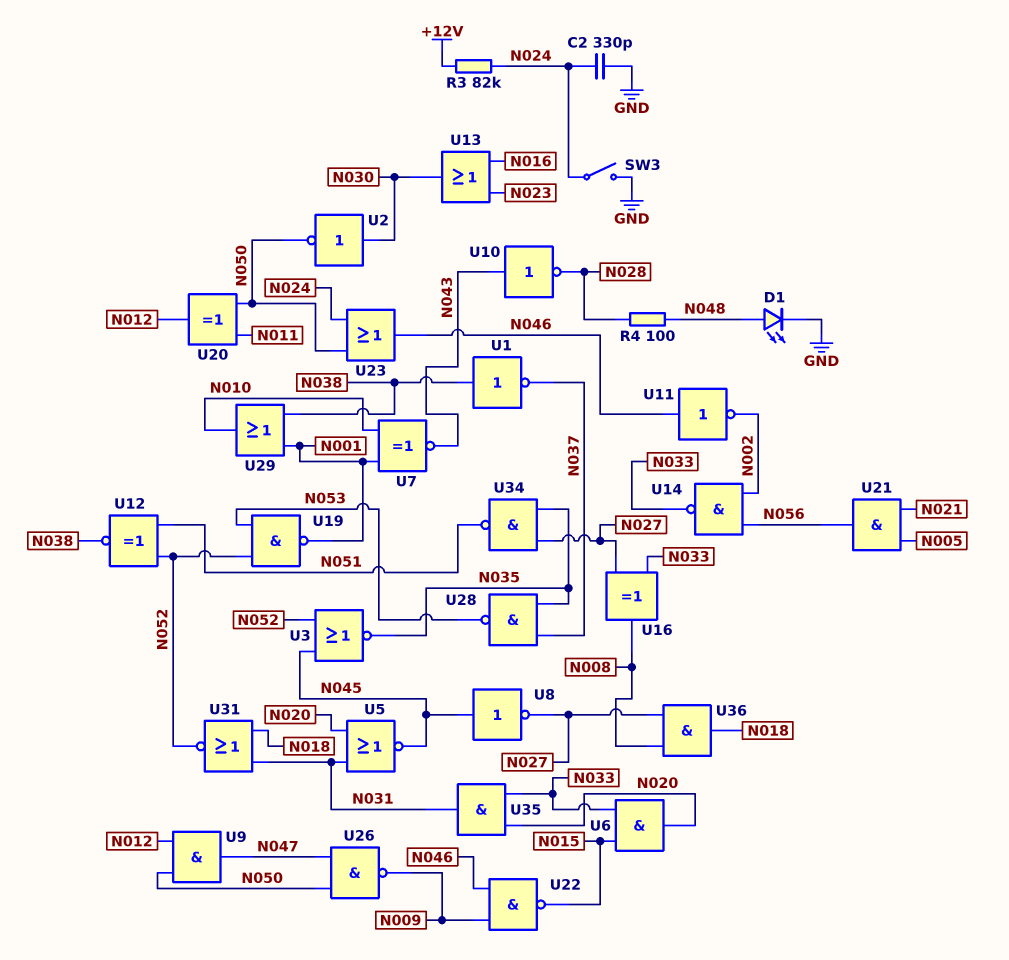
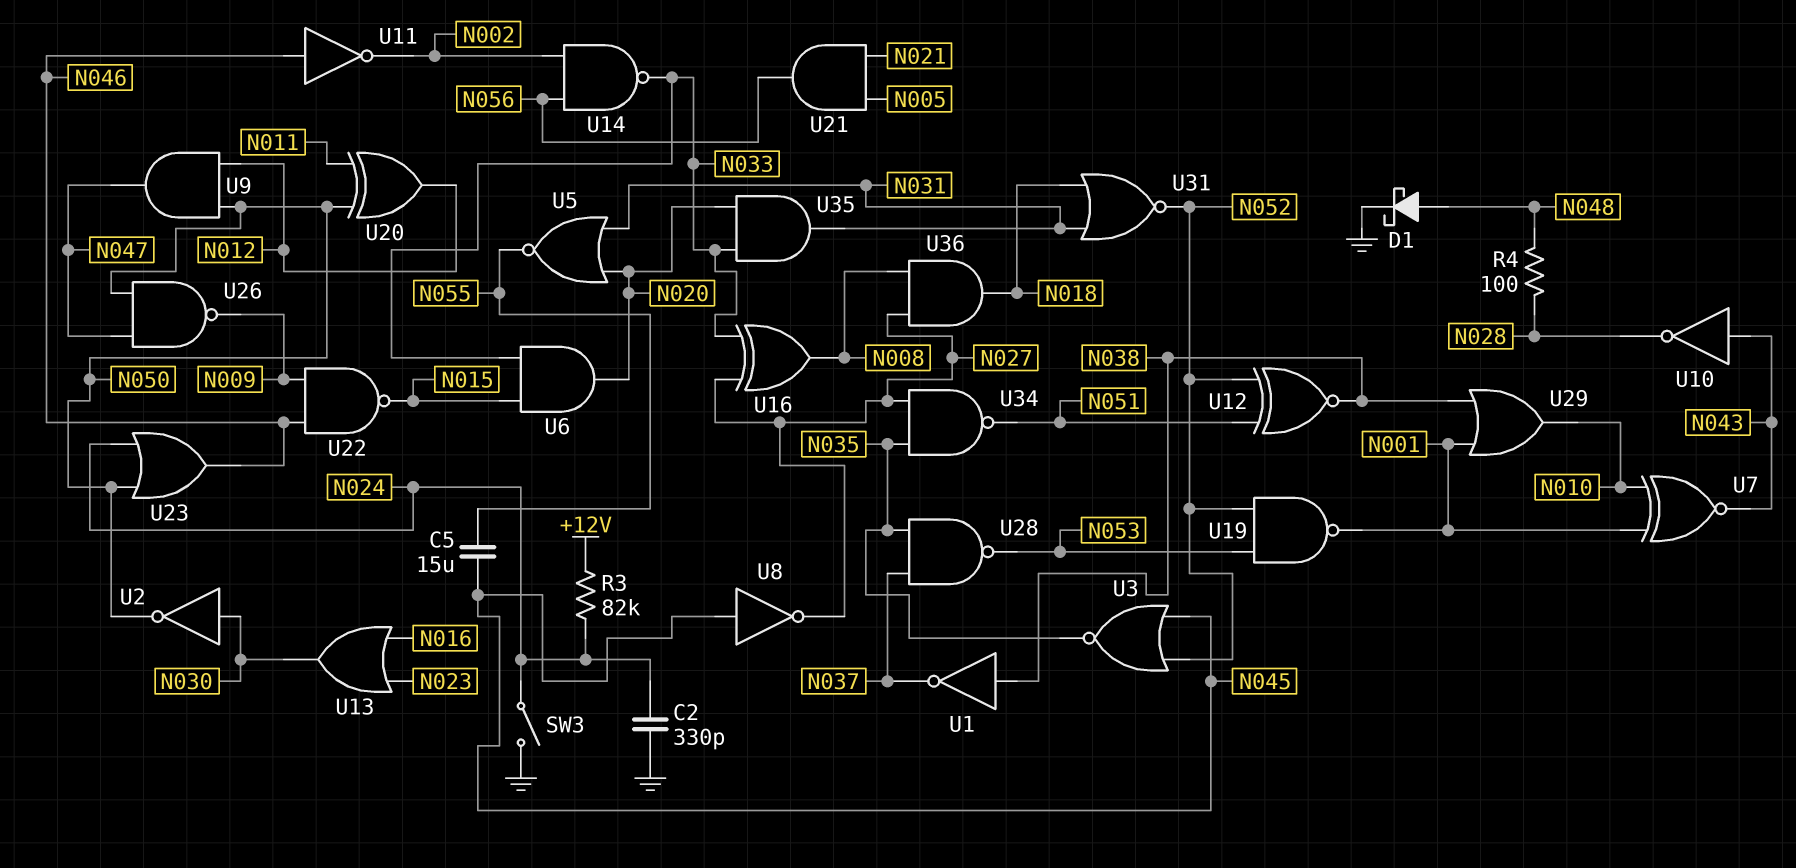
C5: none -> 15uF (N045, N055)
D1: LED (A N048, K GND) -> schottky (A N048, K GND)
U5: NOR (in N020, in N031, out N045) -> NOR (in N020, in N031, out N055)

